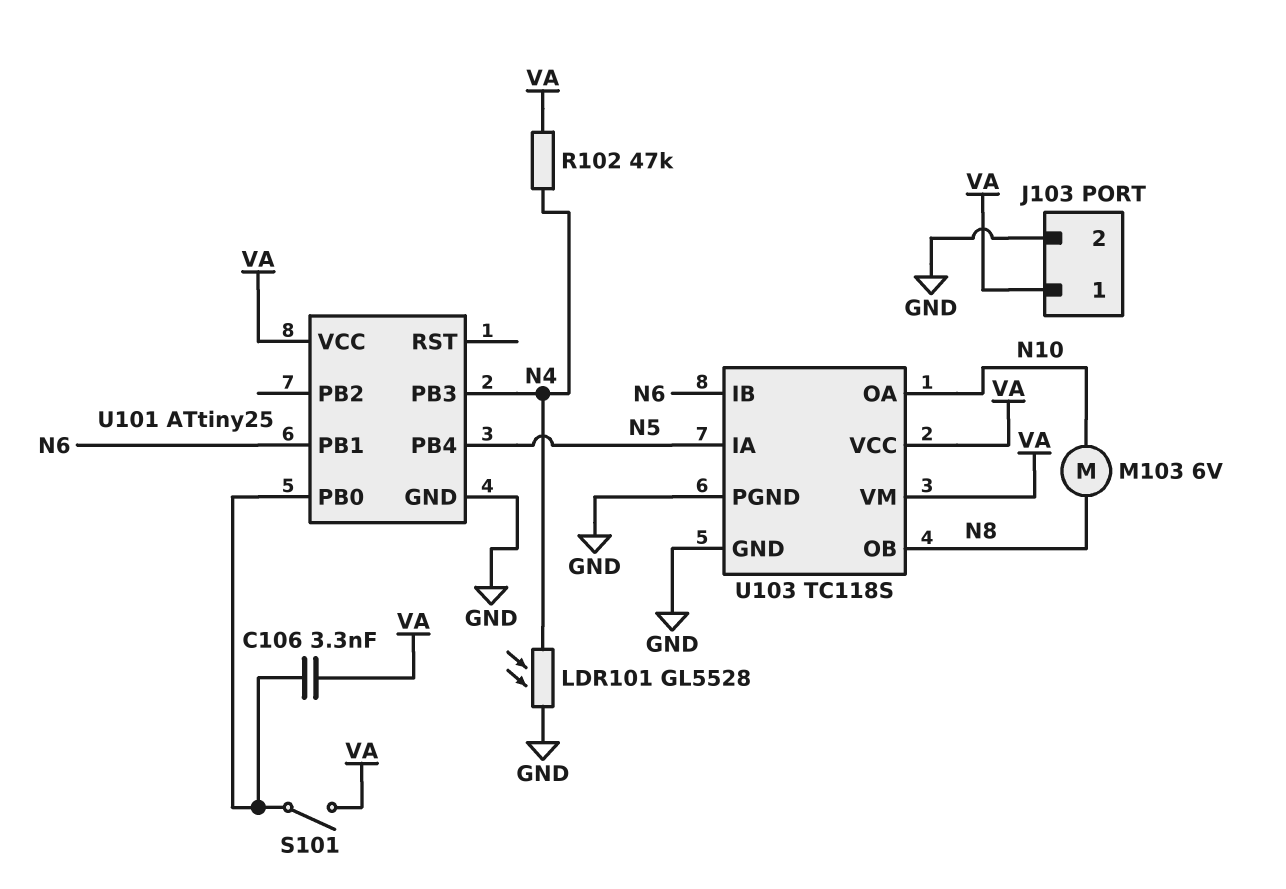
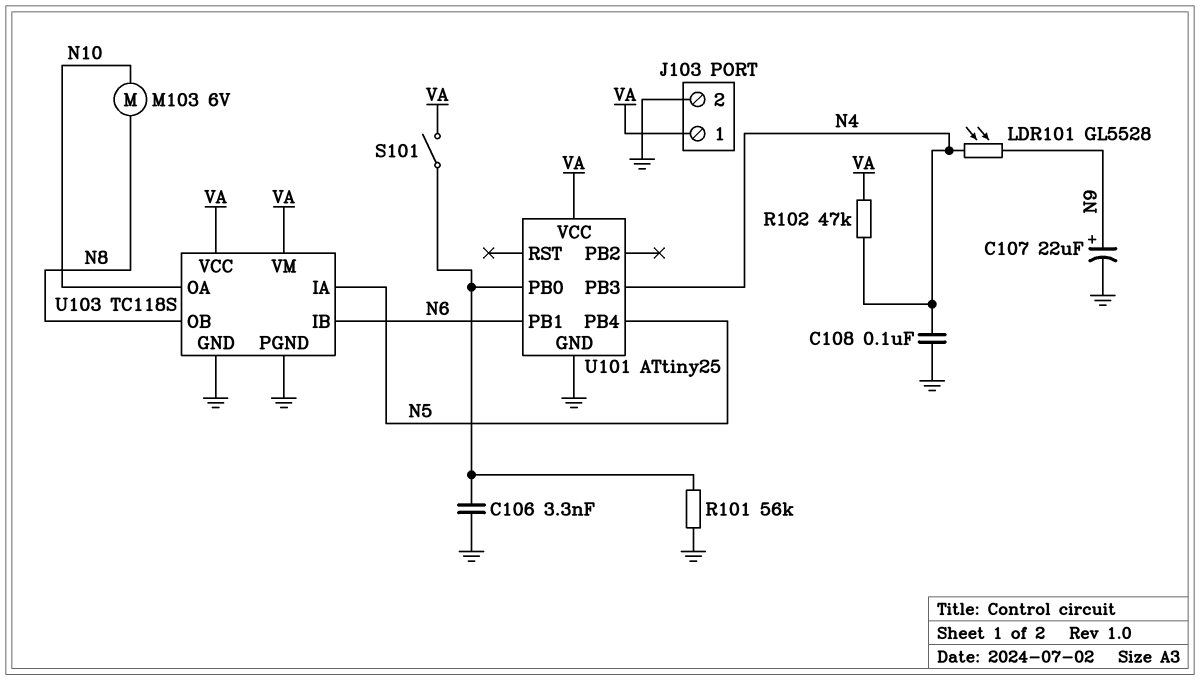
C106: 3.3nF (U101/PB0, VA) -> 3.3nF (GND, U101/PB0)
C107: none -> 22uF (plus N9, minus GND)
C108: none -> 100nF (GND, N4)
LDR101: GL5528 (GND, N4) -> GL5528 (N4, N9)
R101: none -> 56k (GND, U101/PB0)

